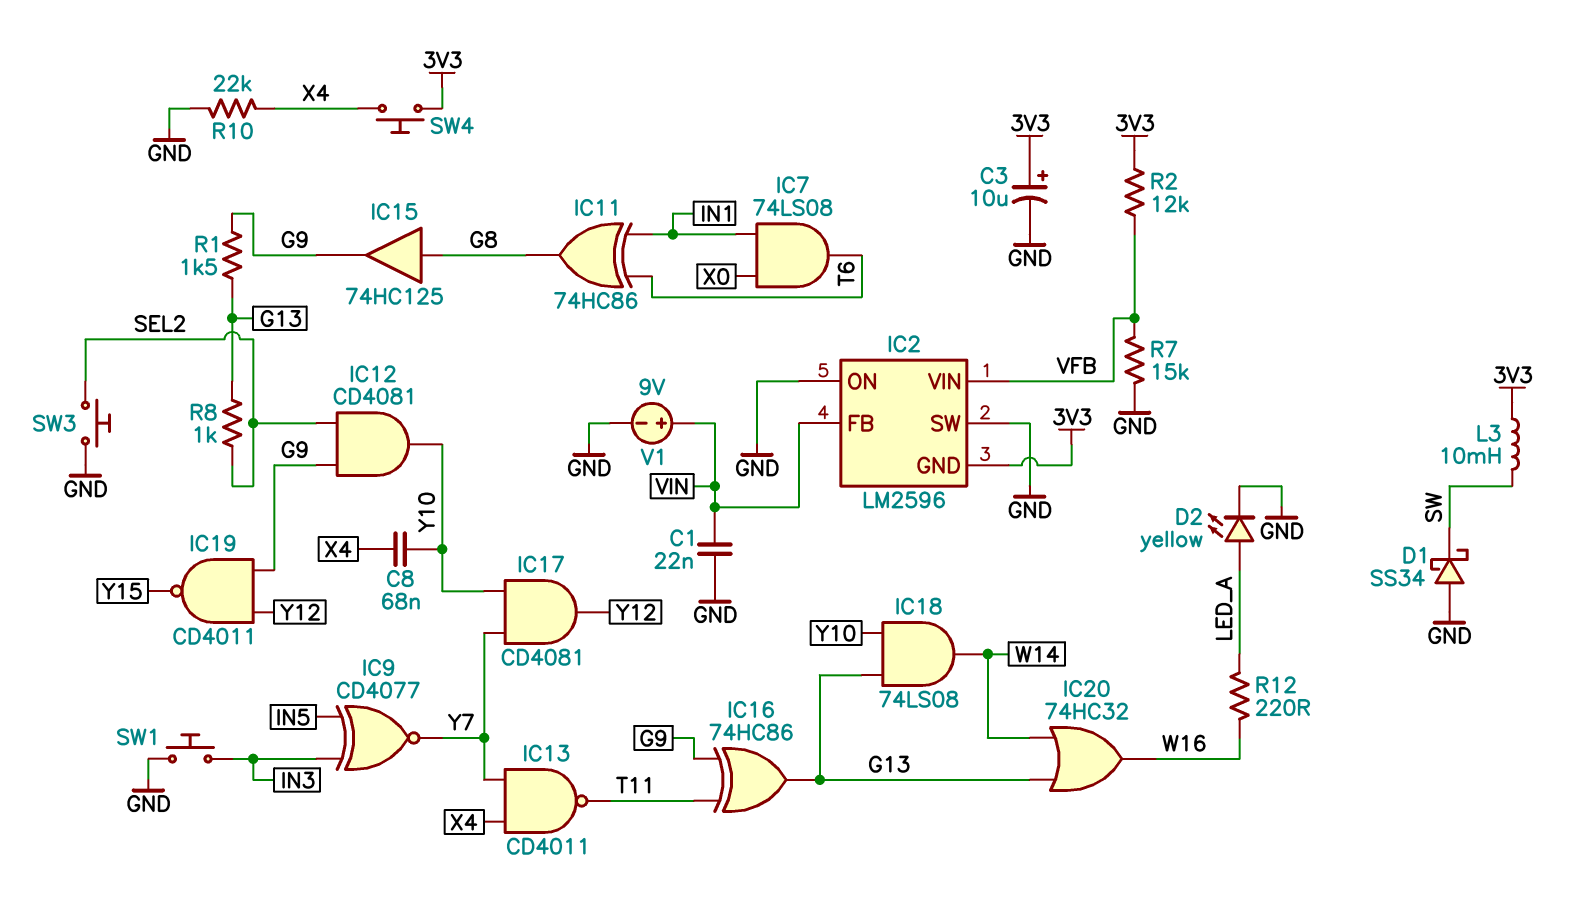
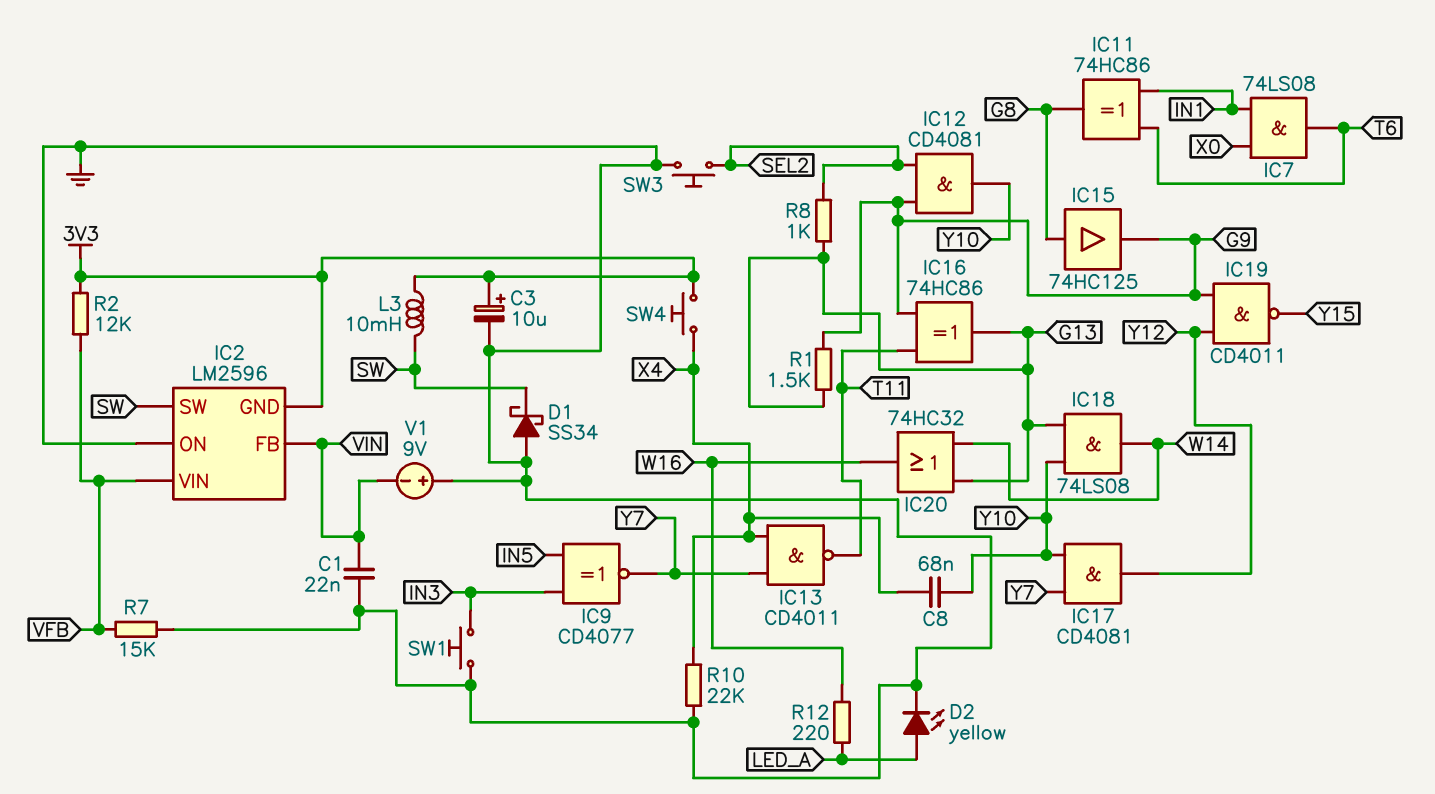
IC2 pin SW: GND -> SW
V1: 9V (plus VIN, minus GND) -> 9V (plus GND, minus VIN)

